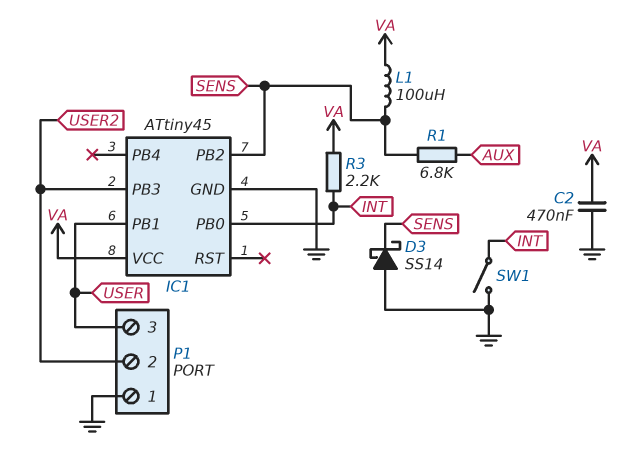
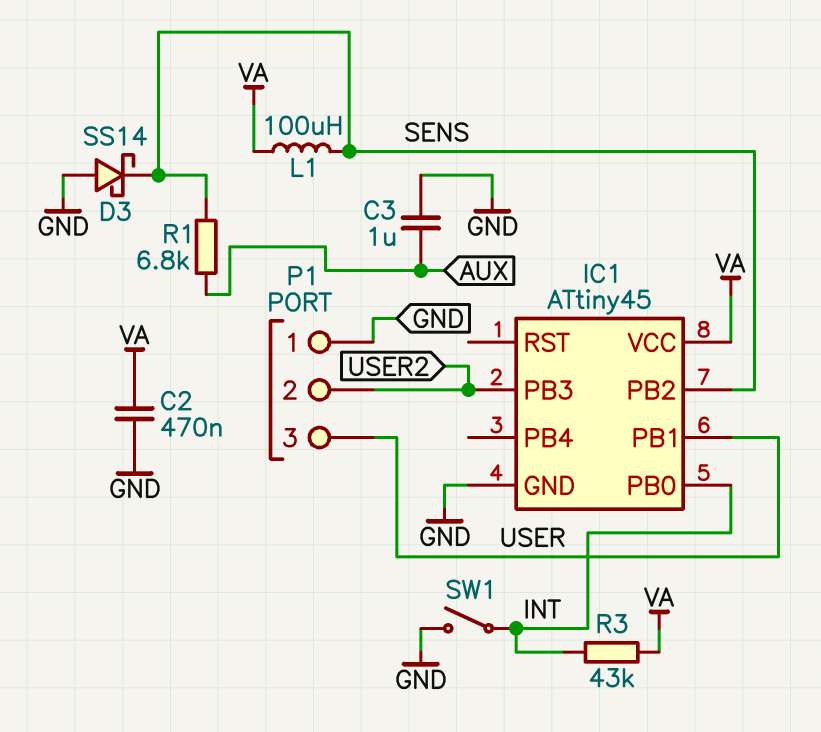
C3: none -> 1uF (AUX, GND)
R3: 2.2k (INT, VA) -> 43k (INT, VA)

